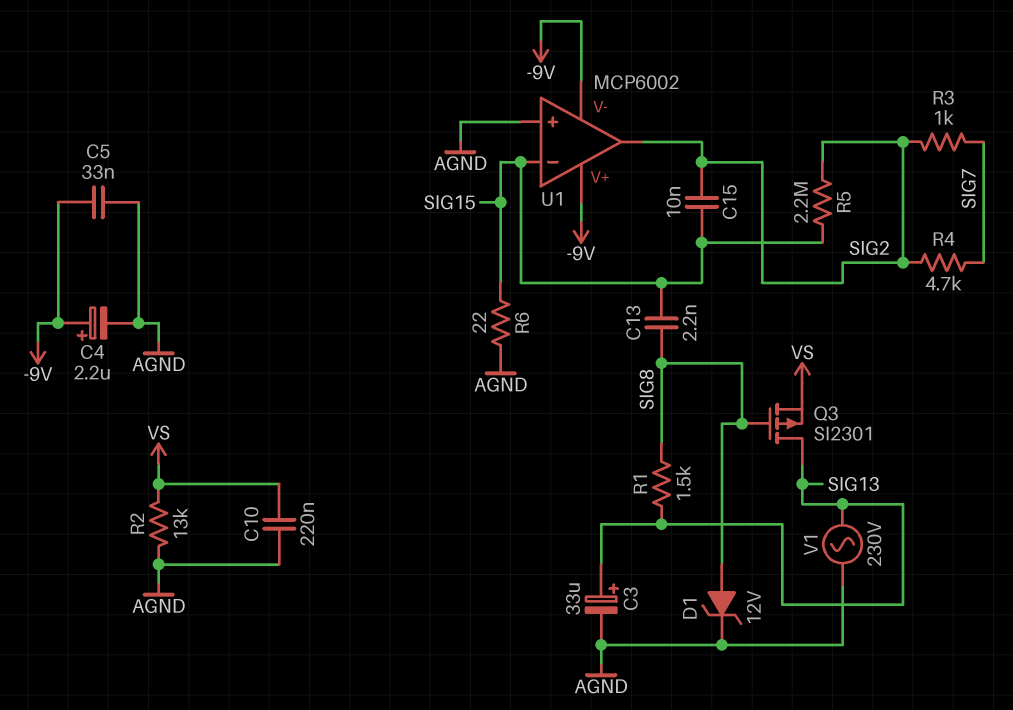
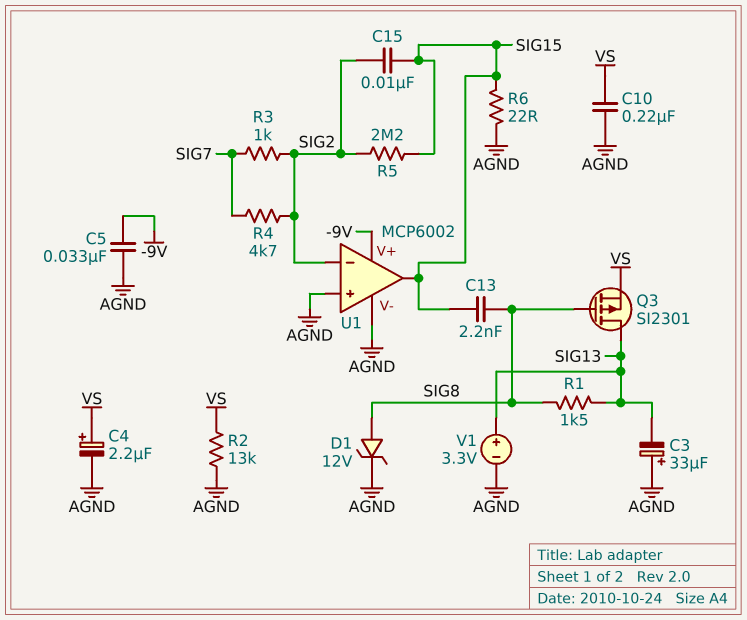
C3: 33uF (plus SIG13, minus AGND) -> 33uF (plus AGND, minus SIG13)
C4: 2.2uF (plus -9V, minus AGND) -> 2.2uF (plus VS, minus AGND)
U1 pin V-: -9V -> AGND
U1 pin in-: SIG15 -> SIG2
U1 pin out: SIG2 -> SIG15
V1: AC 230V (AGND, SIG13) -> 3.3V (plus SIG13, minus AGND)

